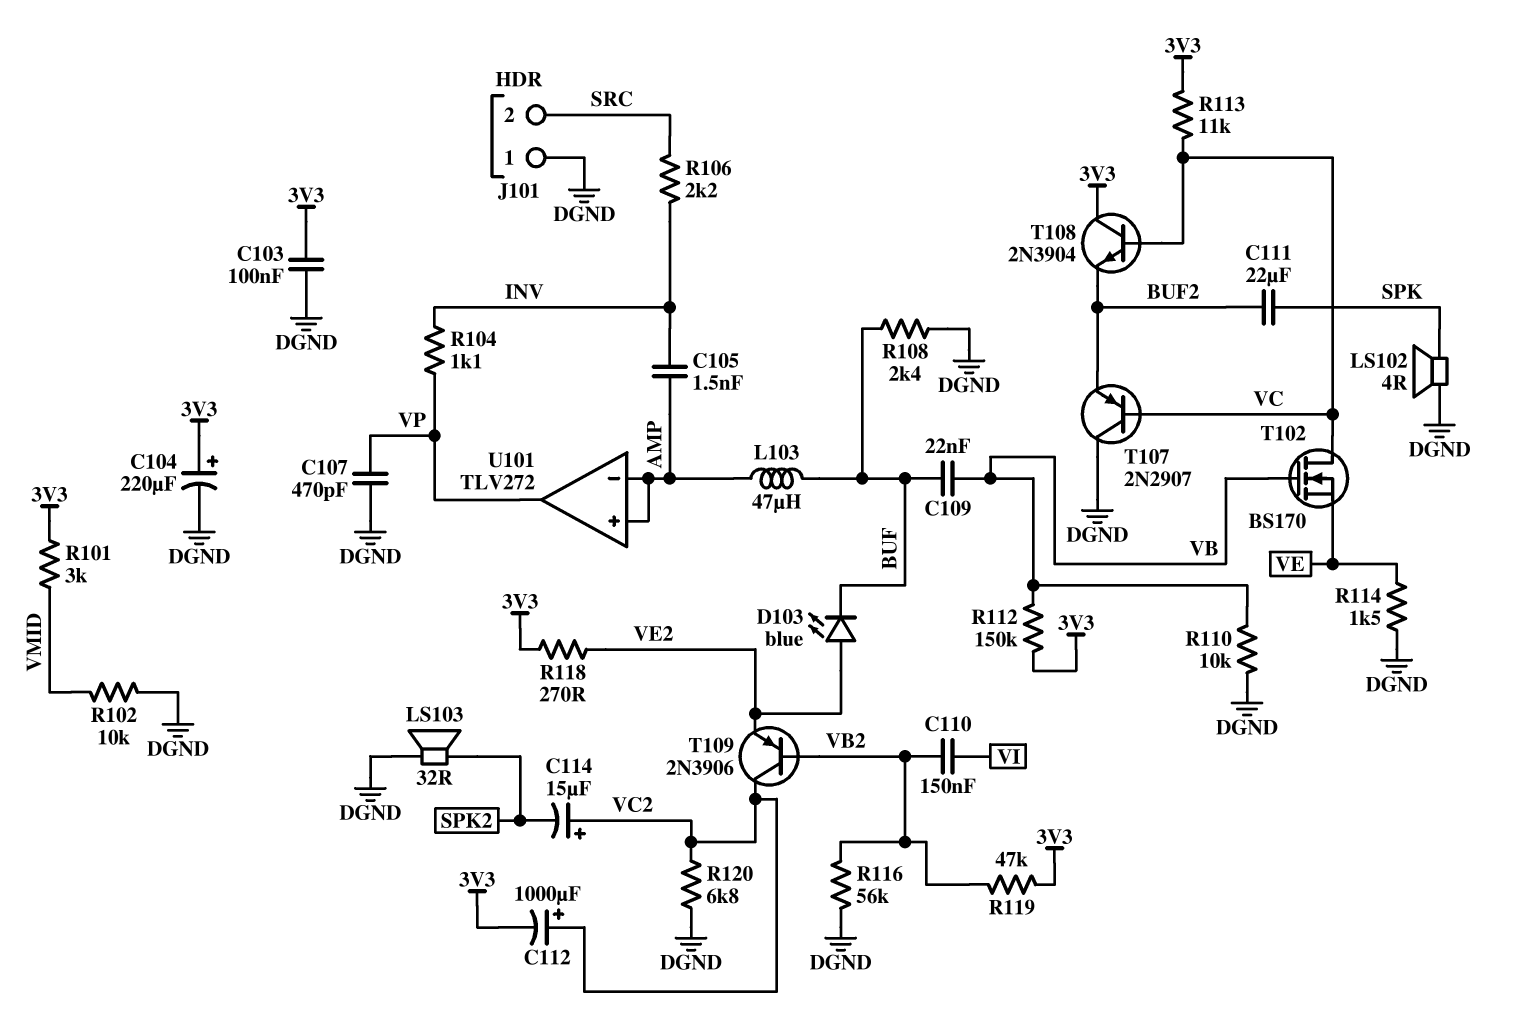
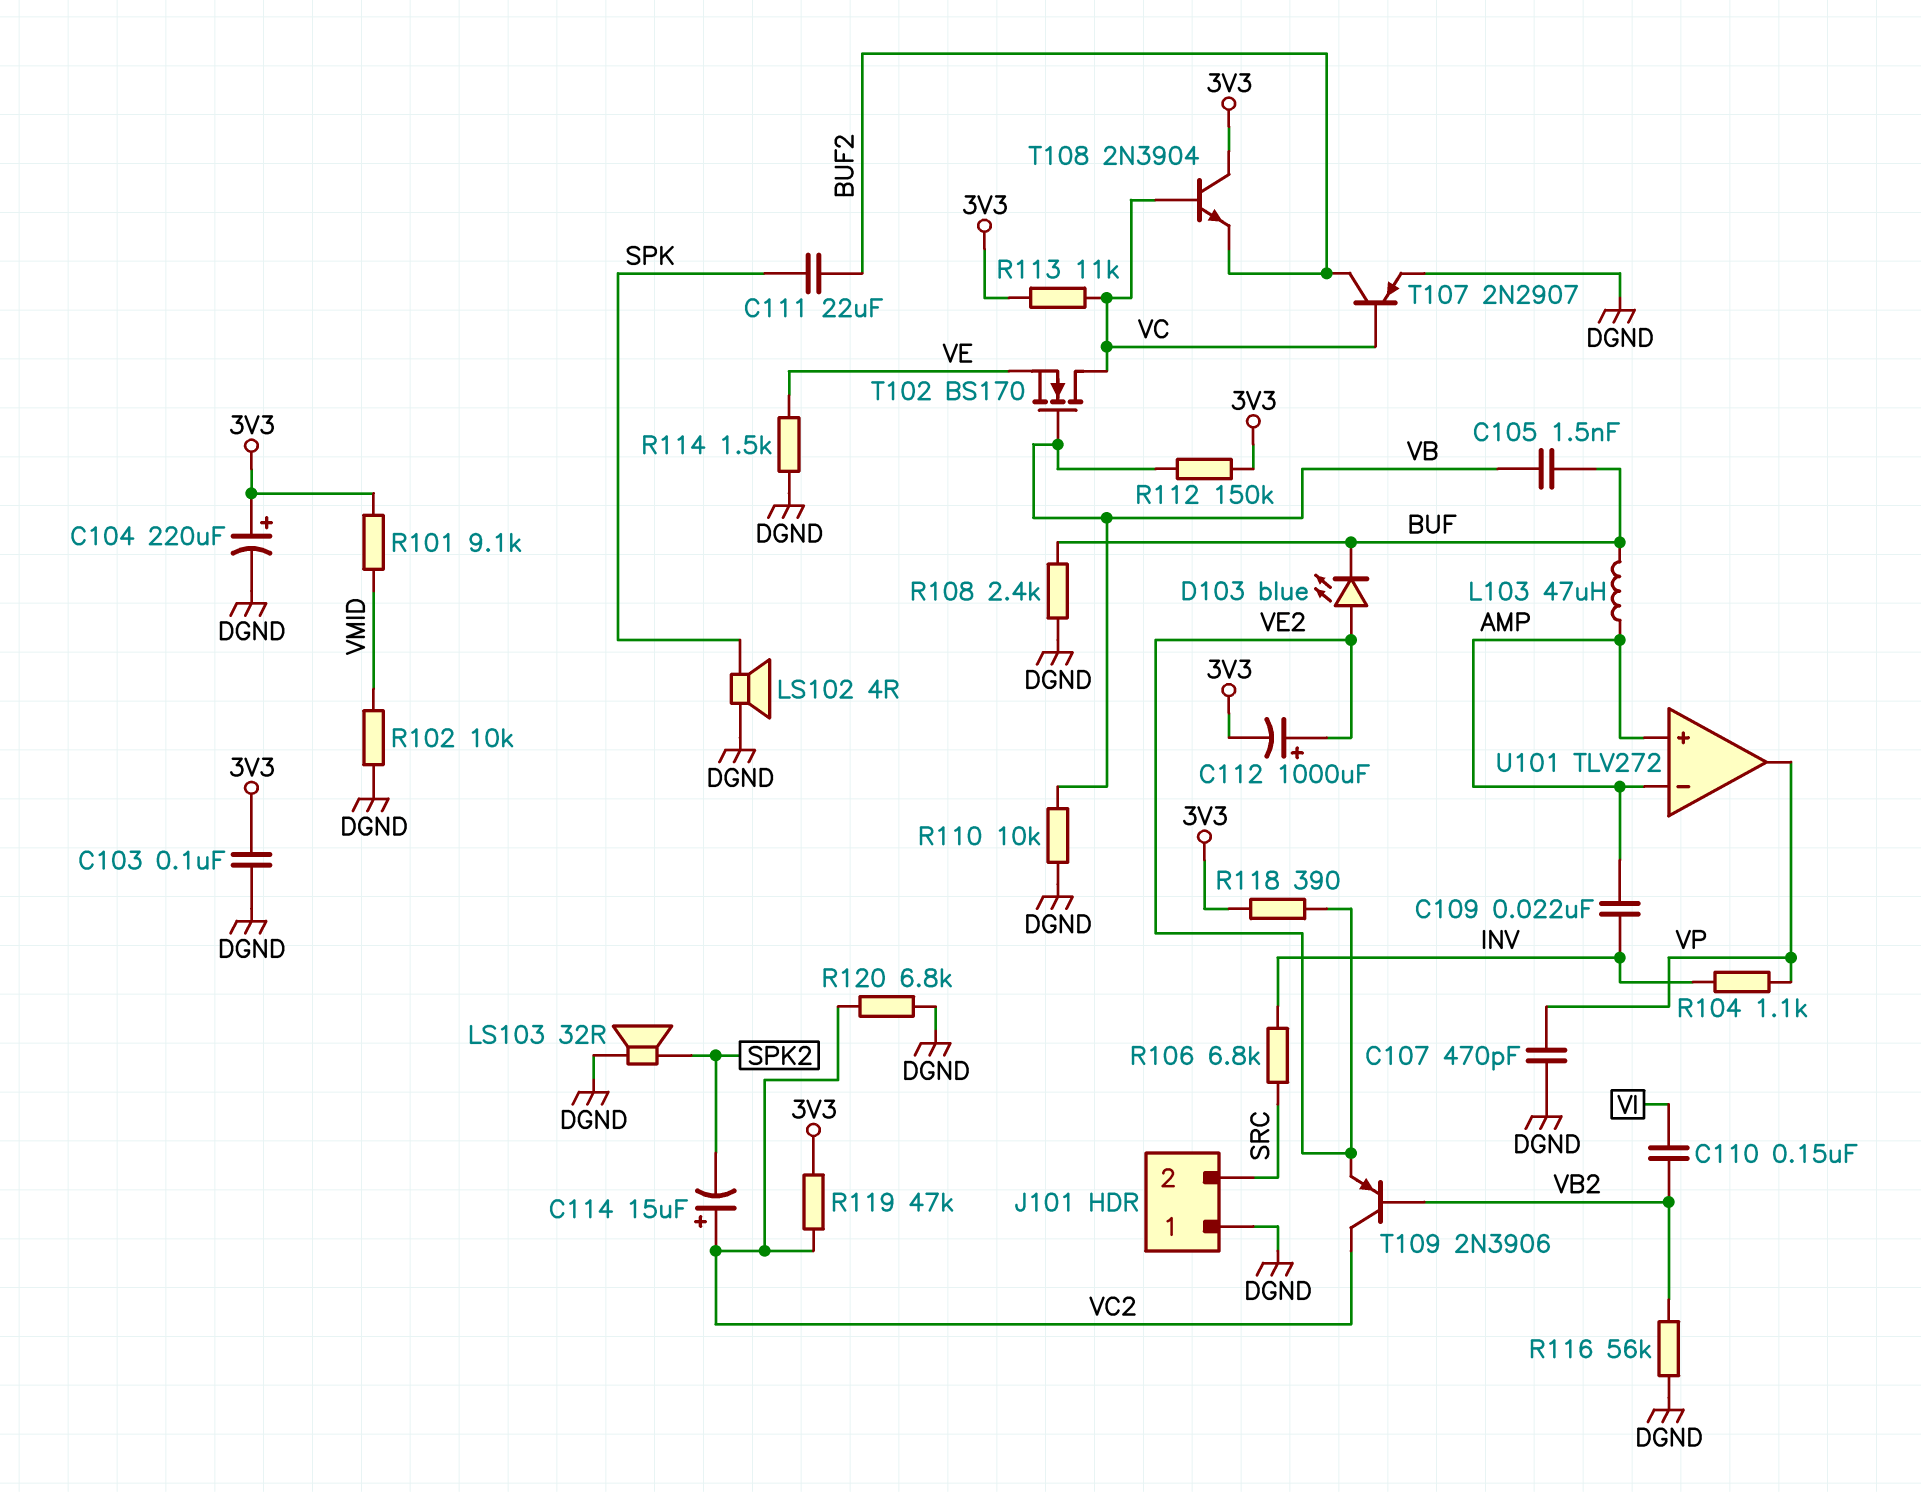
C105: 1.5nF (AMP, INV) -> 1.5nF (BUF, VB)
C109: 22nF (BUF, VB) -> 22nF (AMP, INV)
C112: 1000uF (plus VC2, minus 3V3) -> 1000uF (plus VE2, minus 3V3)
R101: 3k (3V3, VMID) -> 9.1k (3V3, VMID)
R106: 2.2k (INV, SRC) -> 6.8k (INV, SRC)
R118: 270 (3V3, VE2) -> 390 (3V3, VE2)
R119: 47k (3V3, VB2) -> 47k (3V3, VC2)
T107: PNP 2N2907 (B VC, C DGND, E BUF2) -> PNP 2N2907 (B VC, C BUF2, E DGND)

